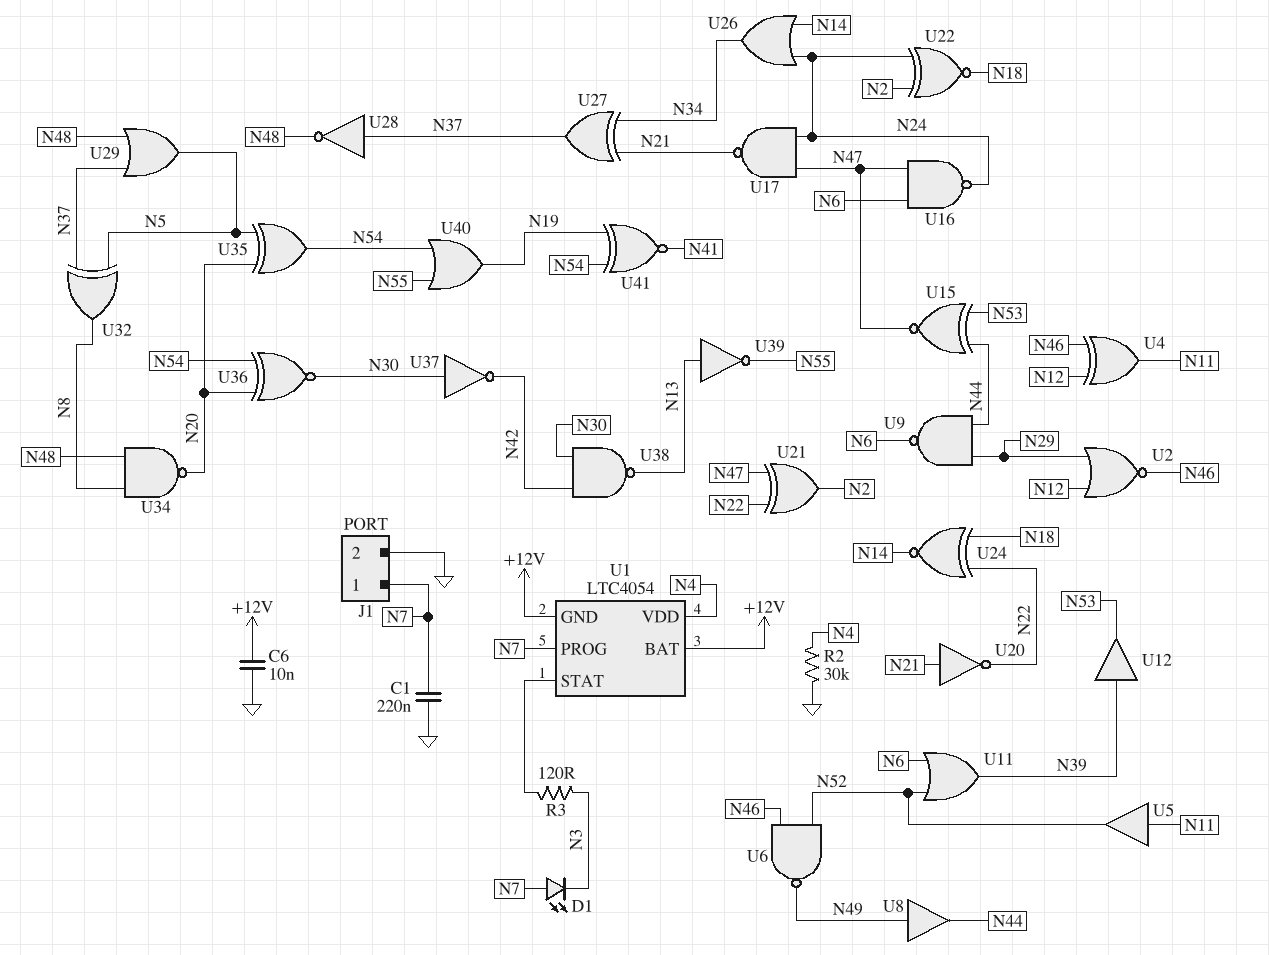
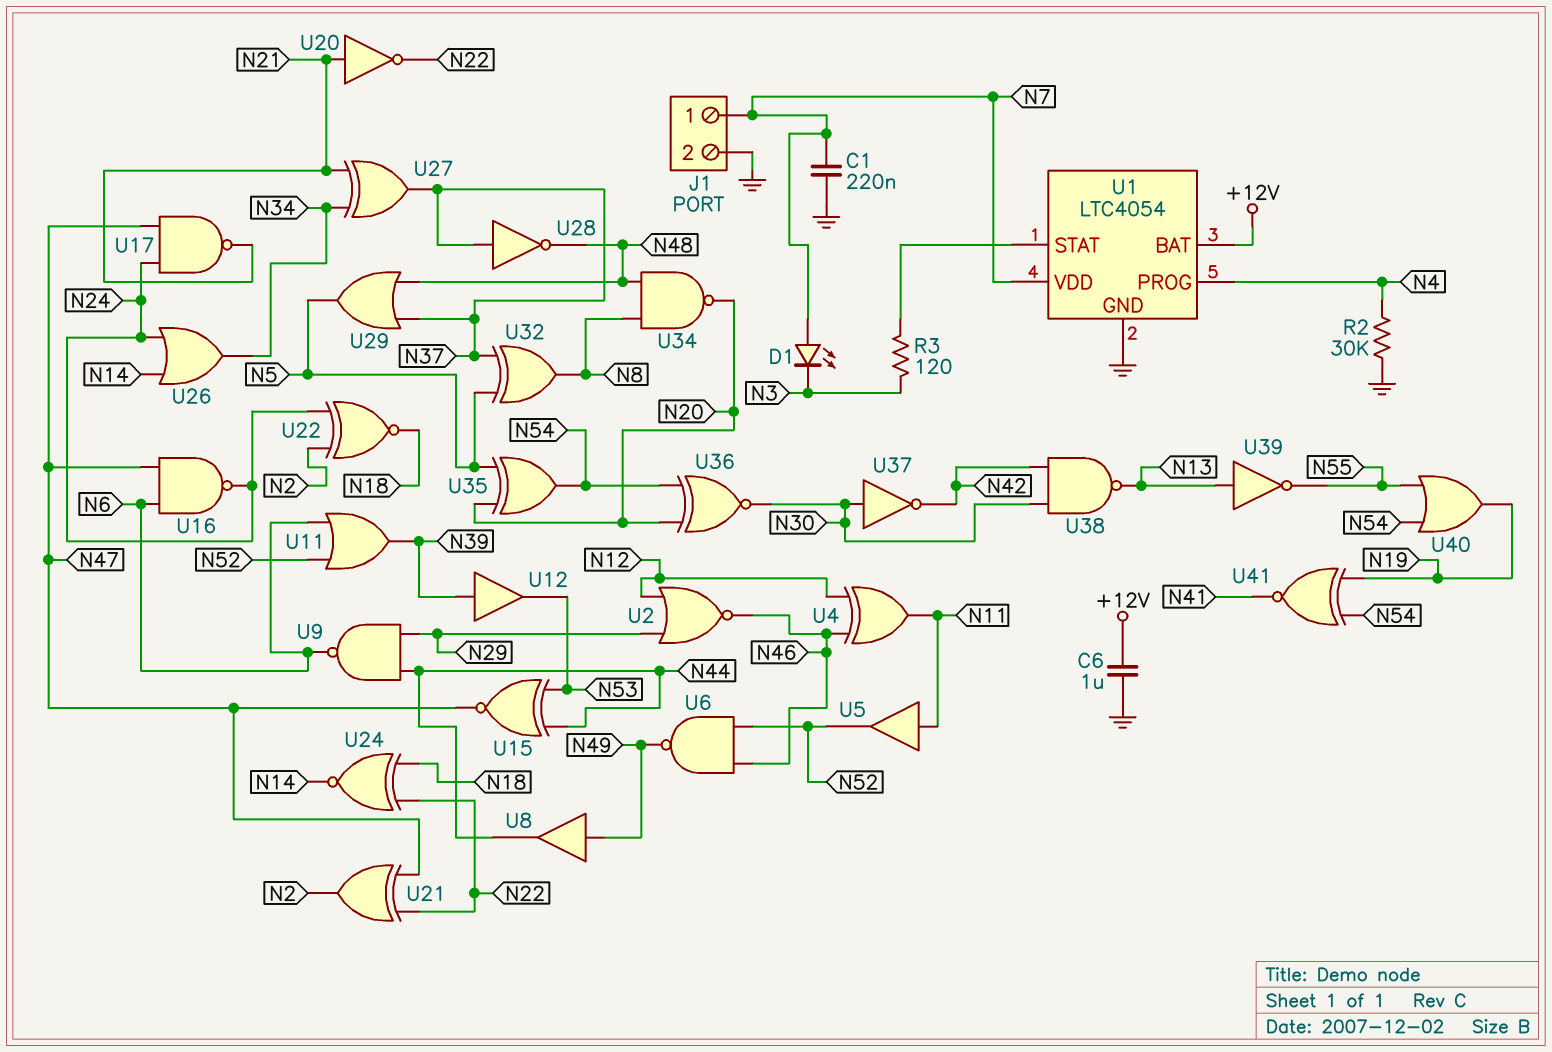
C6: 10nF (+12V, GND) -> 1uF (+12V, GND)
U1 pin GND: +12V -> GND
U1 pin PROG: N7 -> N4
U1 pin VDD: N4 -> N7

